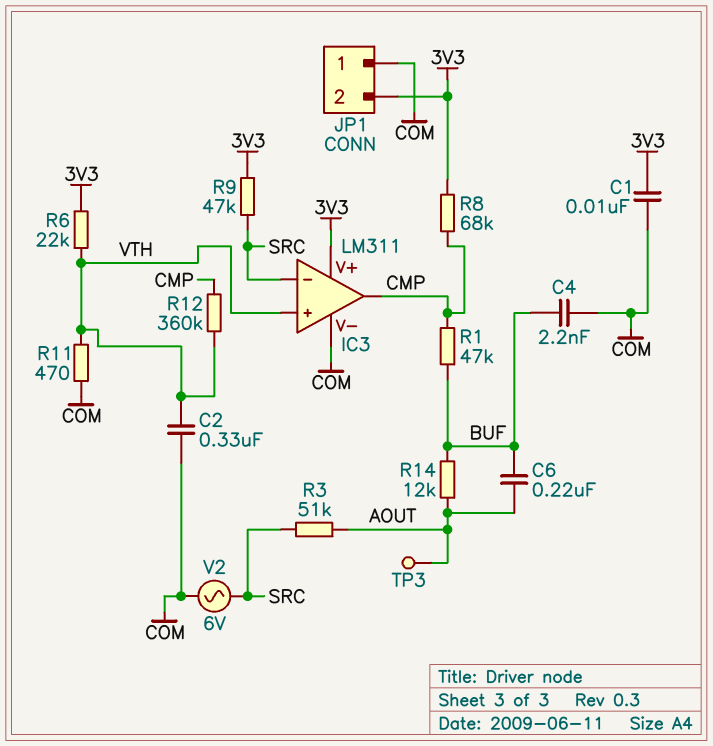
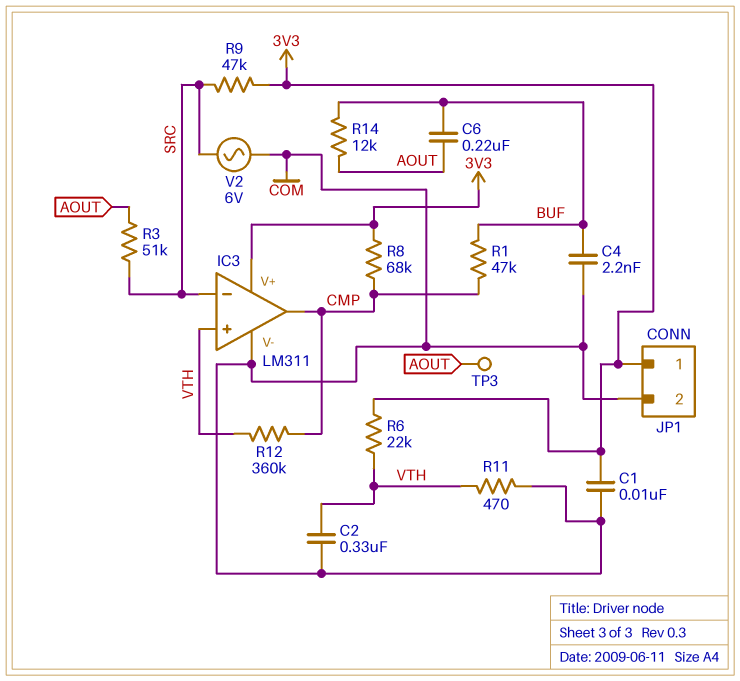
JP1 pin 1: COM -> 3V3
JP1 pin 2: 3V3 -> COM

